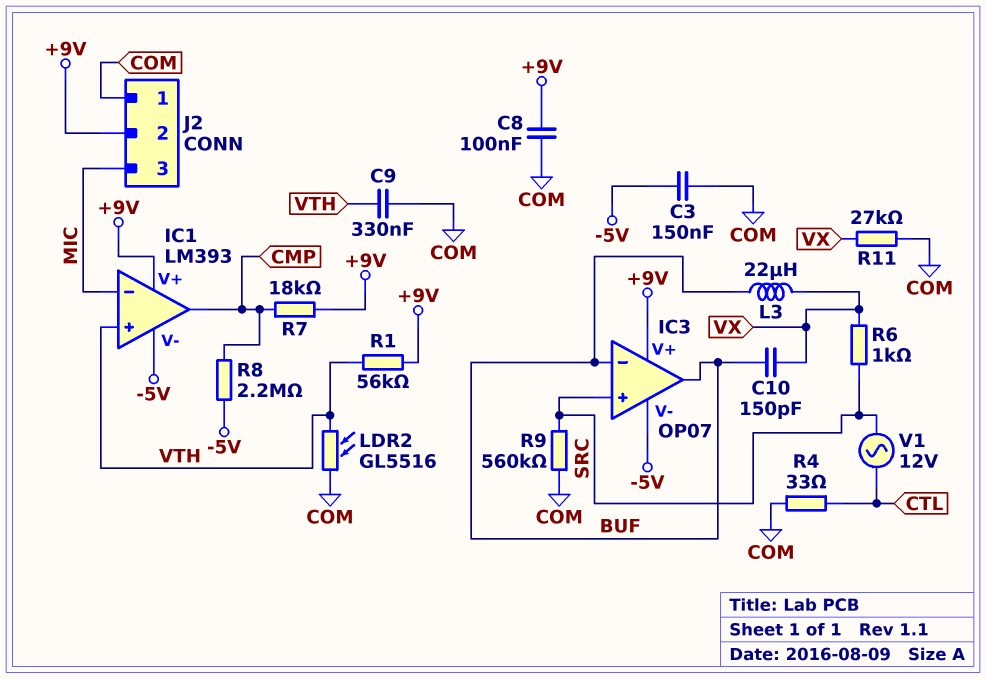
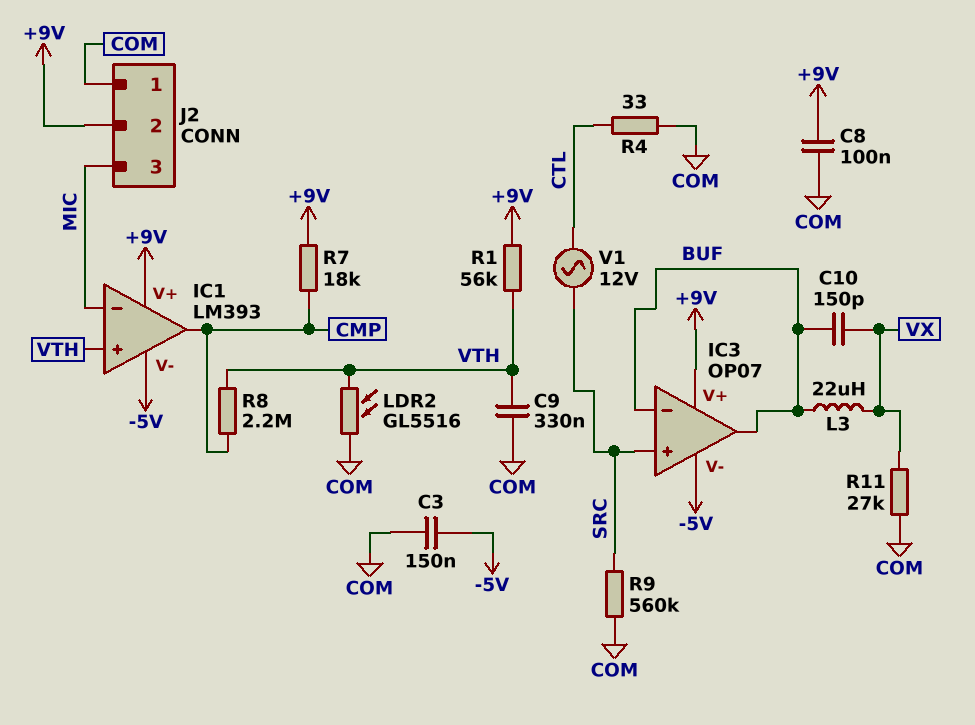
R6: 1k (SRC, VX) -> none
R8: 2.2M (-5V, CMP) -> 2.2M (CMP, VTH)

